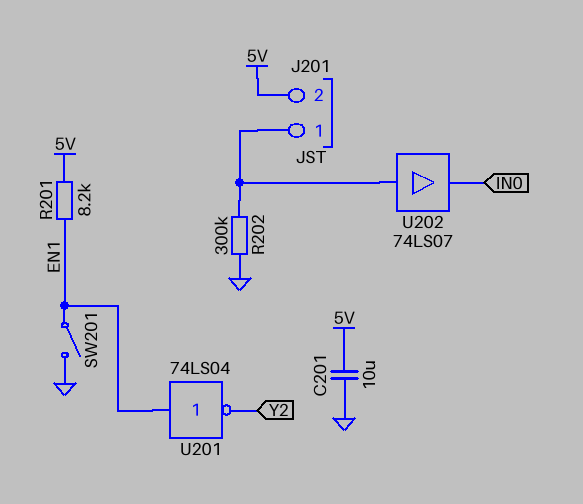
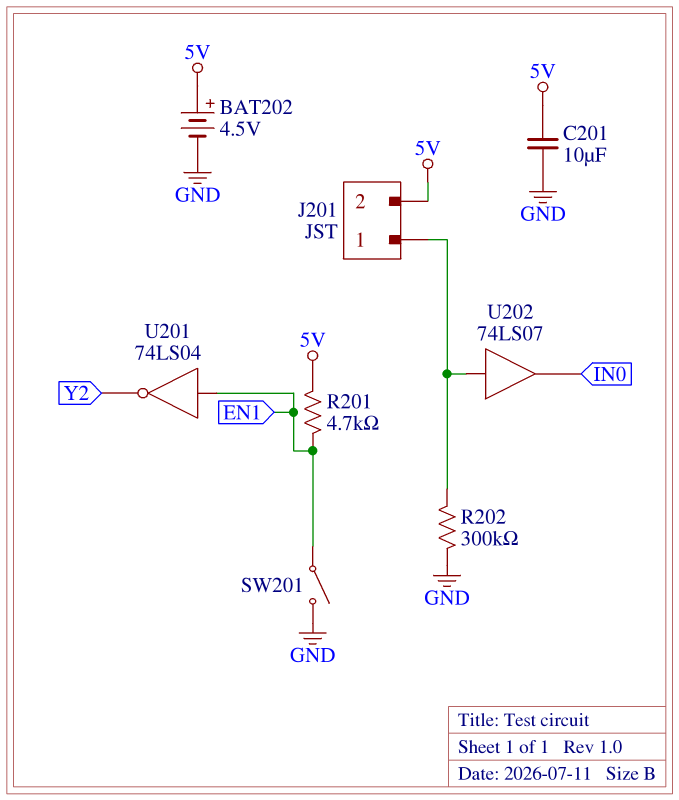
BAT202: none -> 4.5V (plus 5V, minus GND)
R201: 8.2k (5V, EN1) -> 4.7k (5V, EN1)

